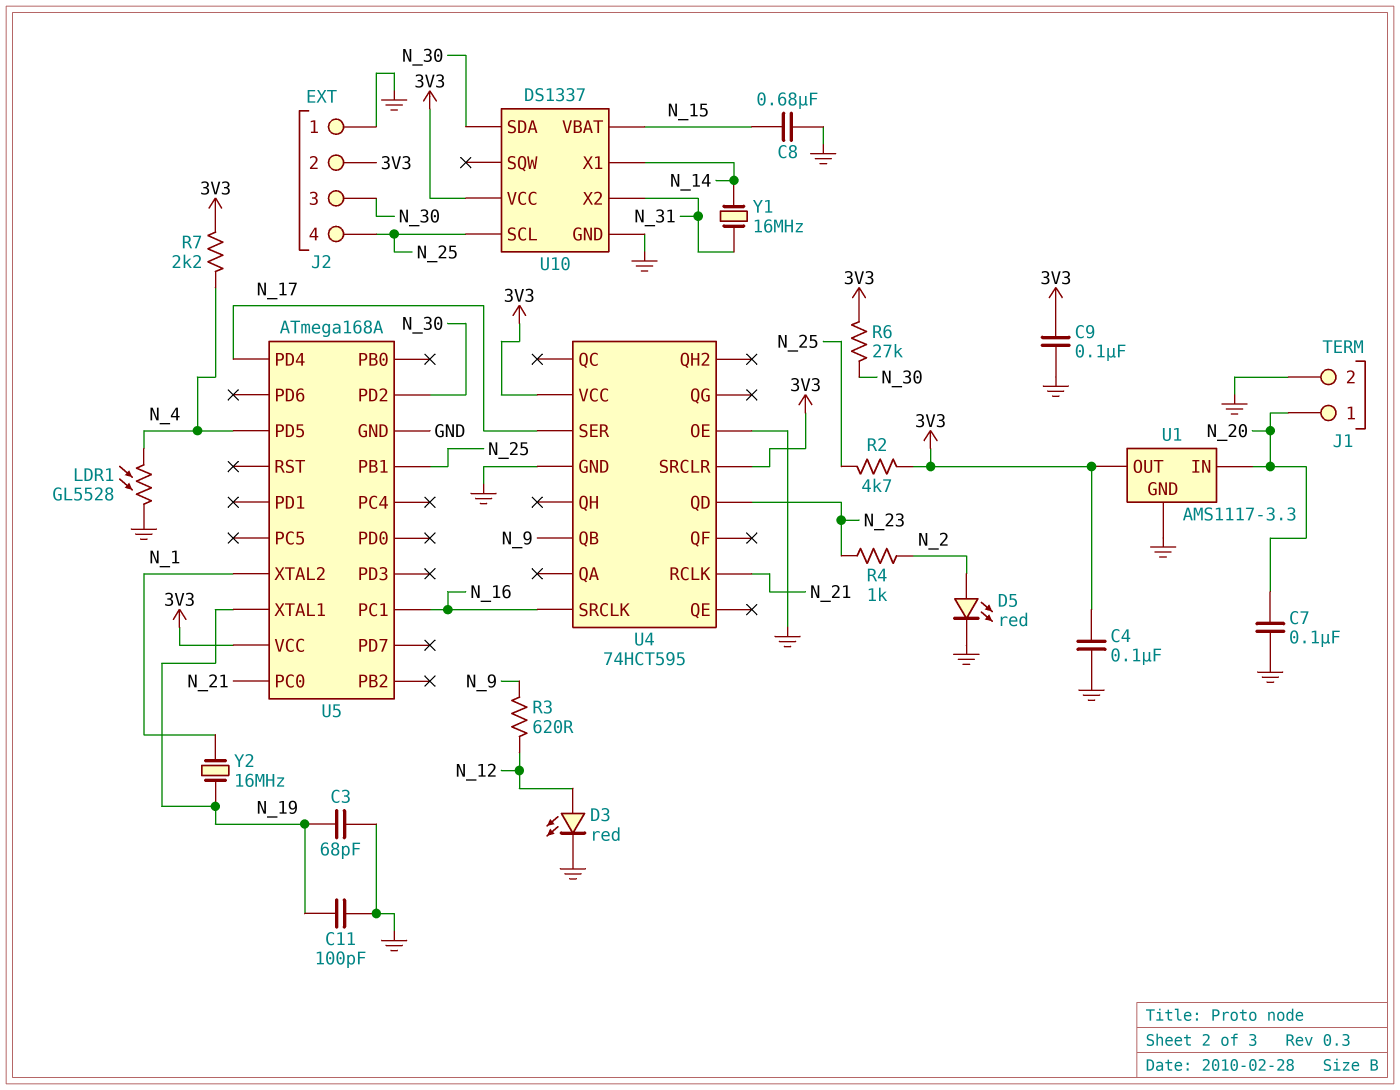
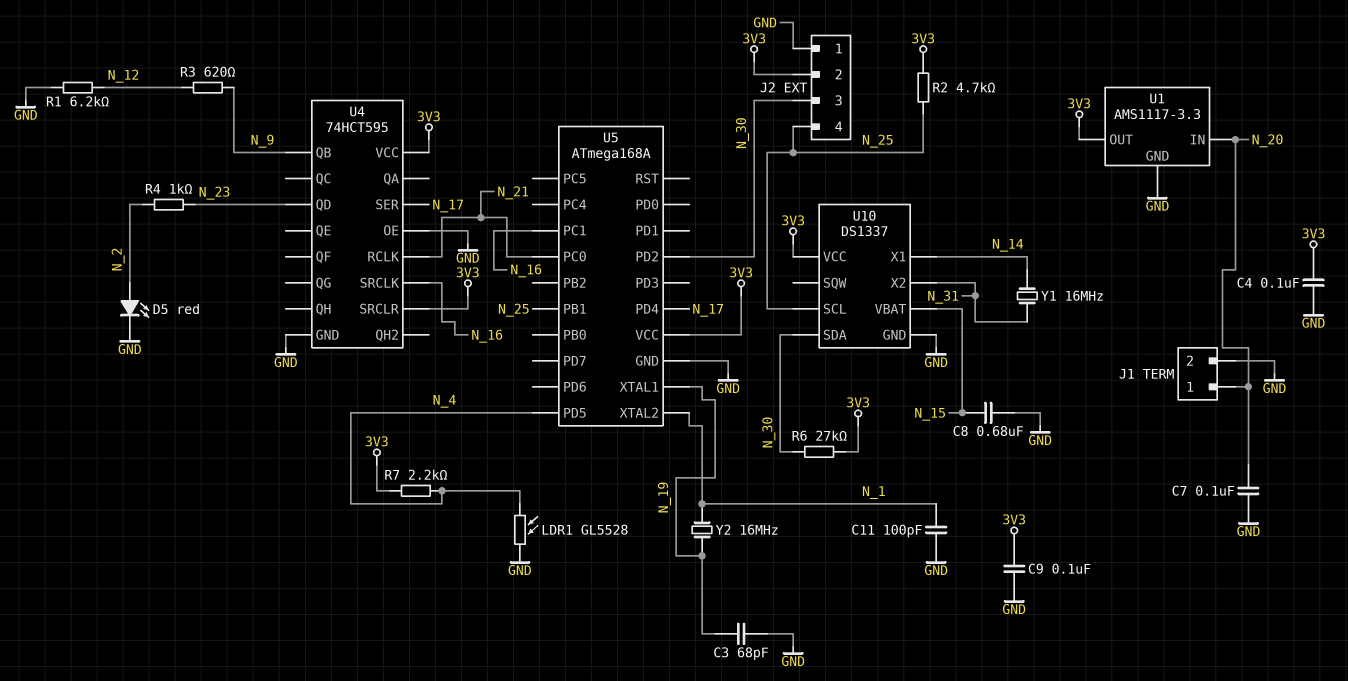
C11: 100pF (GND, N_19) -> 100pF (GND, N_1)
D3: LED red (A N_12, K GND) -> none
R1: none -> 6.2k (GND, N_12)

